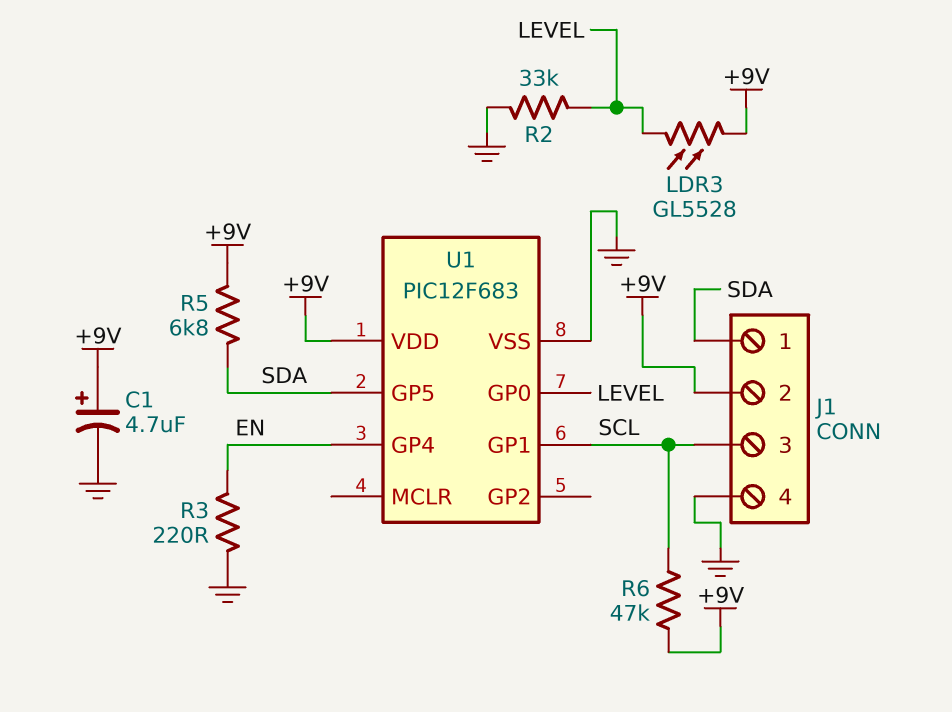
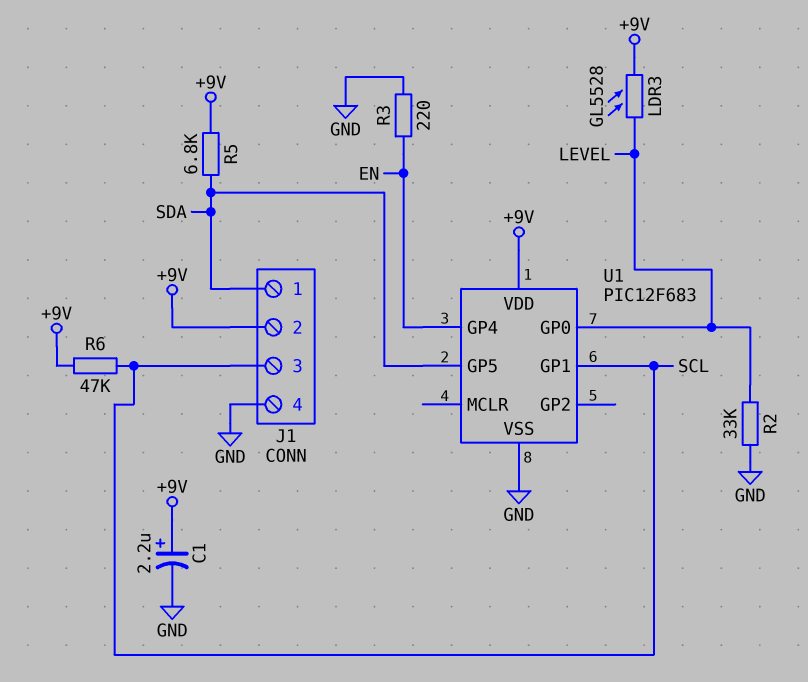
C1: 4.7uF (plus +9V, minus GND) -> 2.2uF (plus +9V, minus GND)

